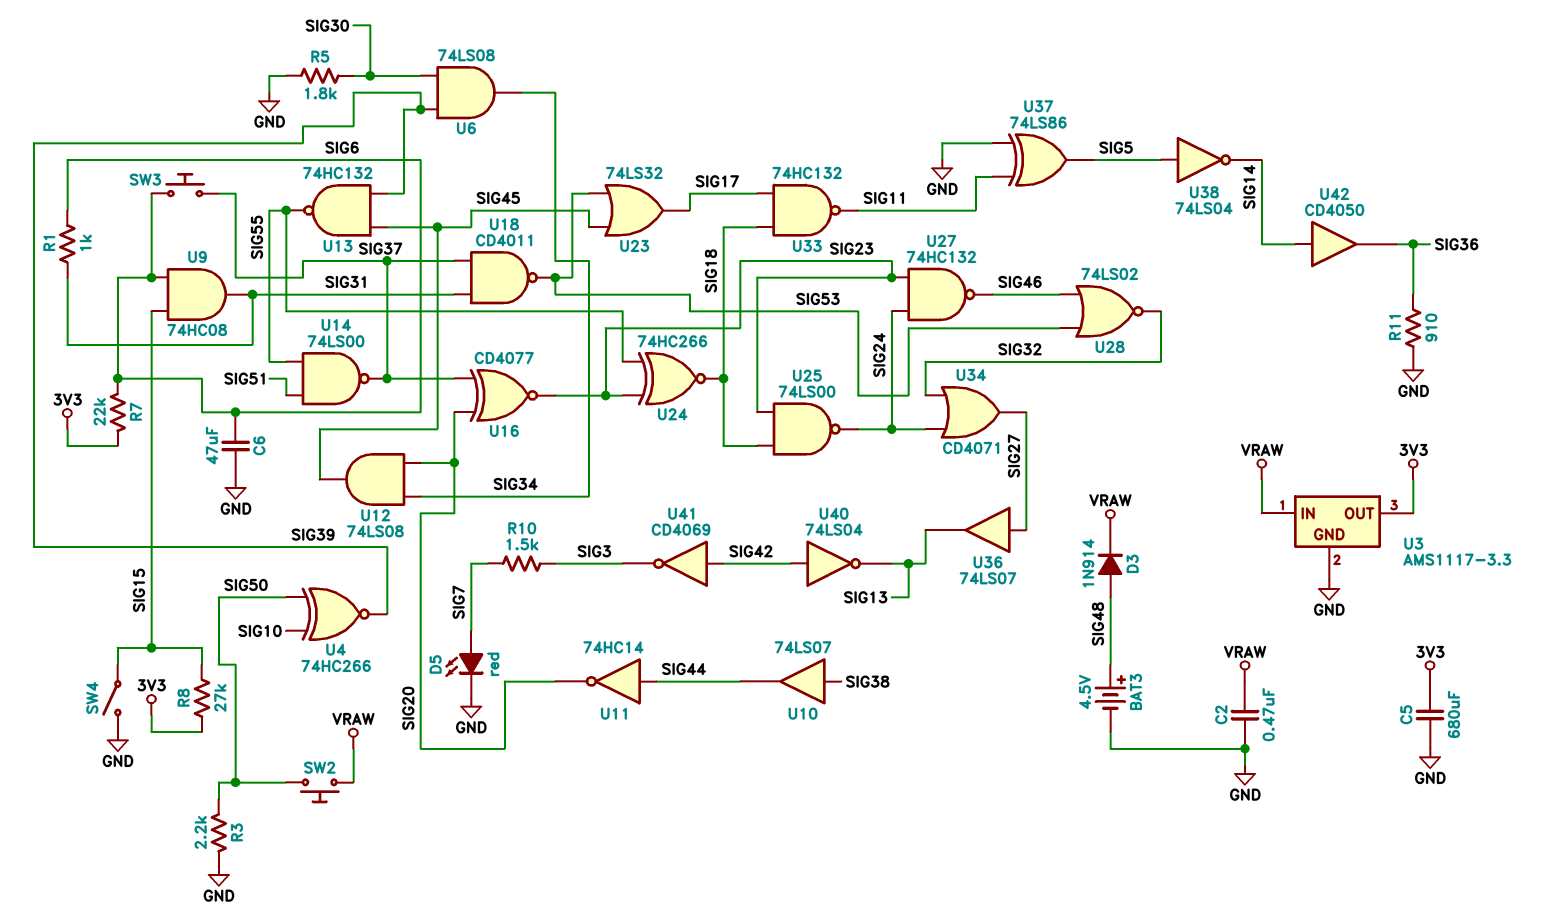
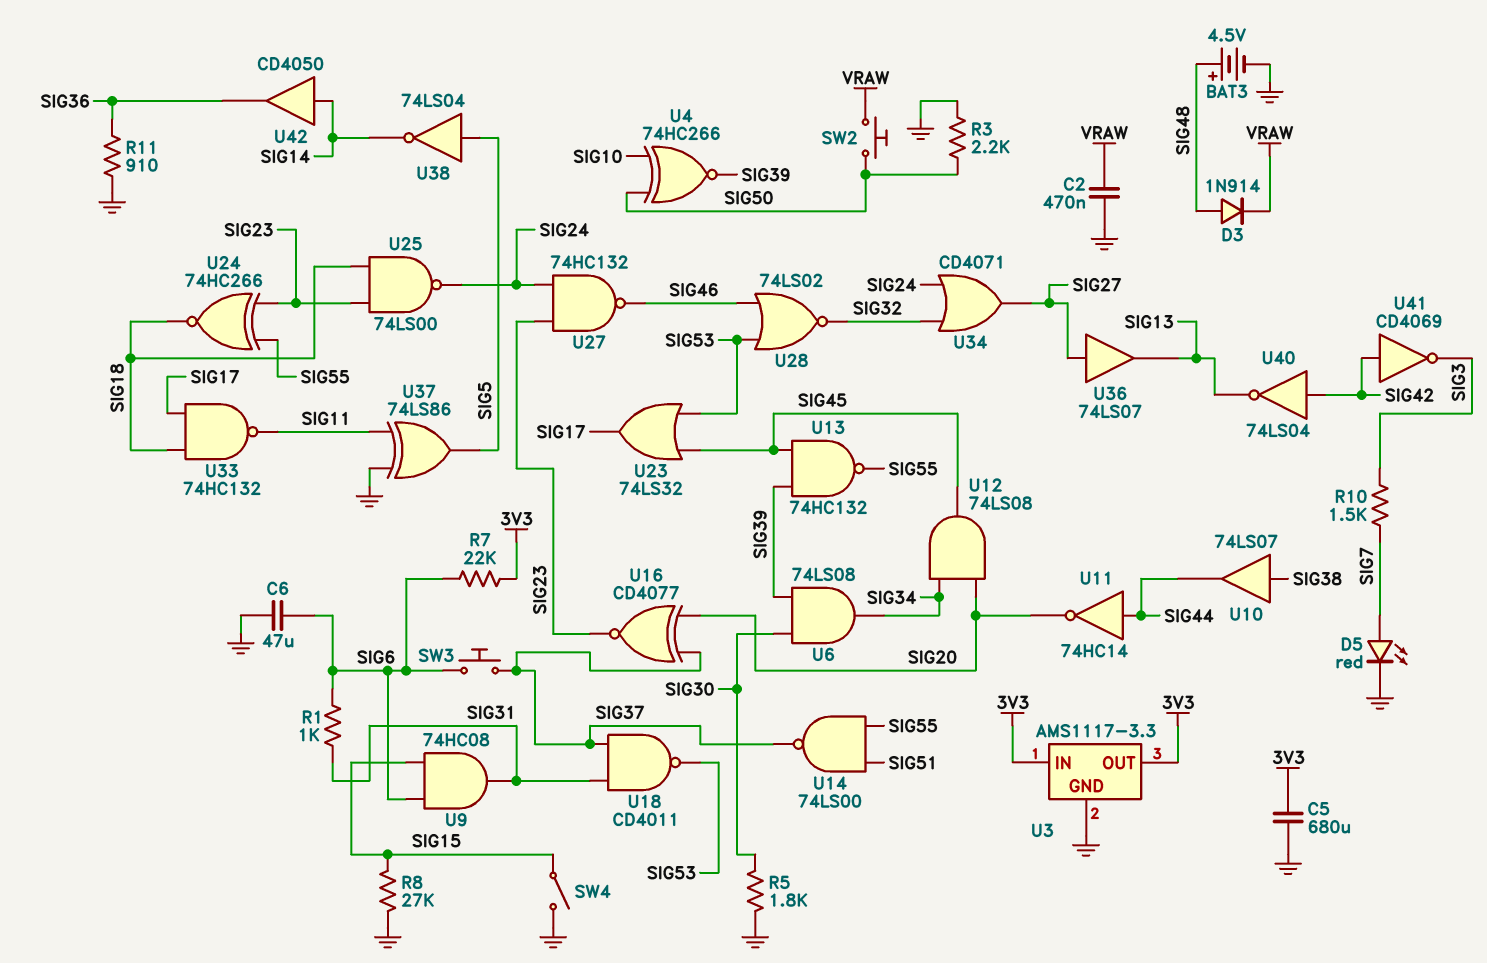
R8: 27k (3V3, SIG15) -> 27k (GND, SIG15)
U3 pin IN: VRAW -> 3V3

